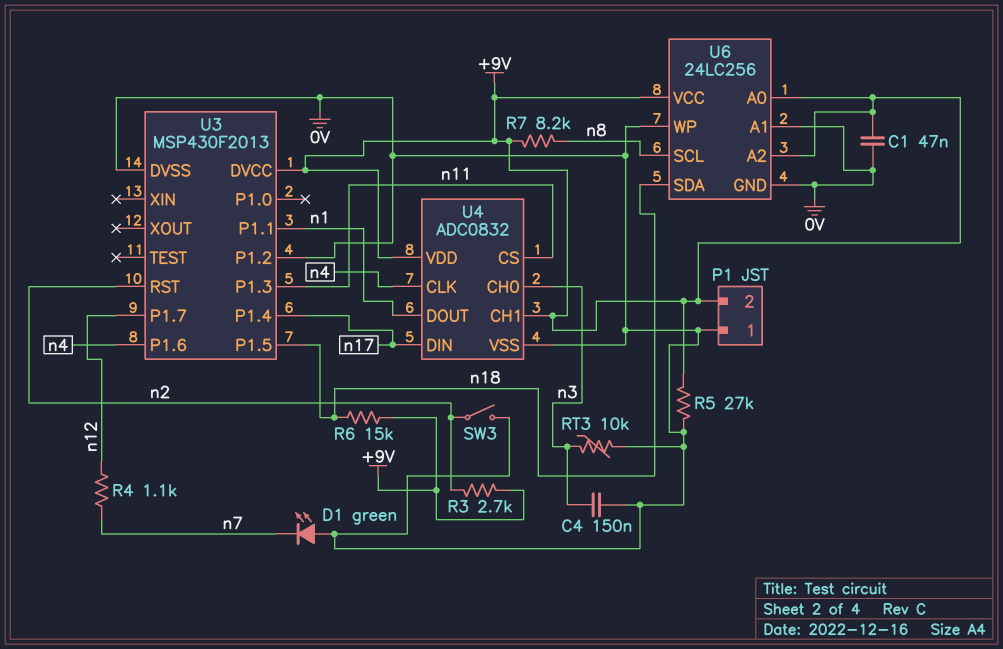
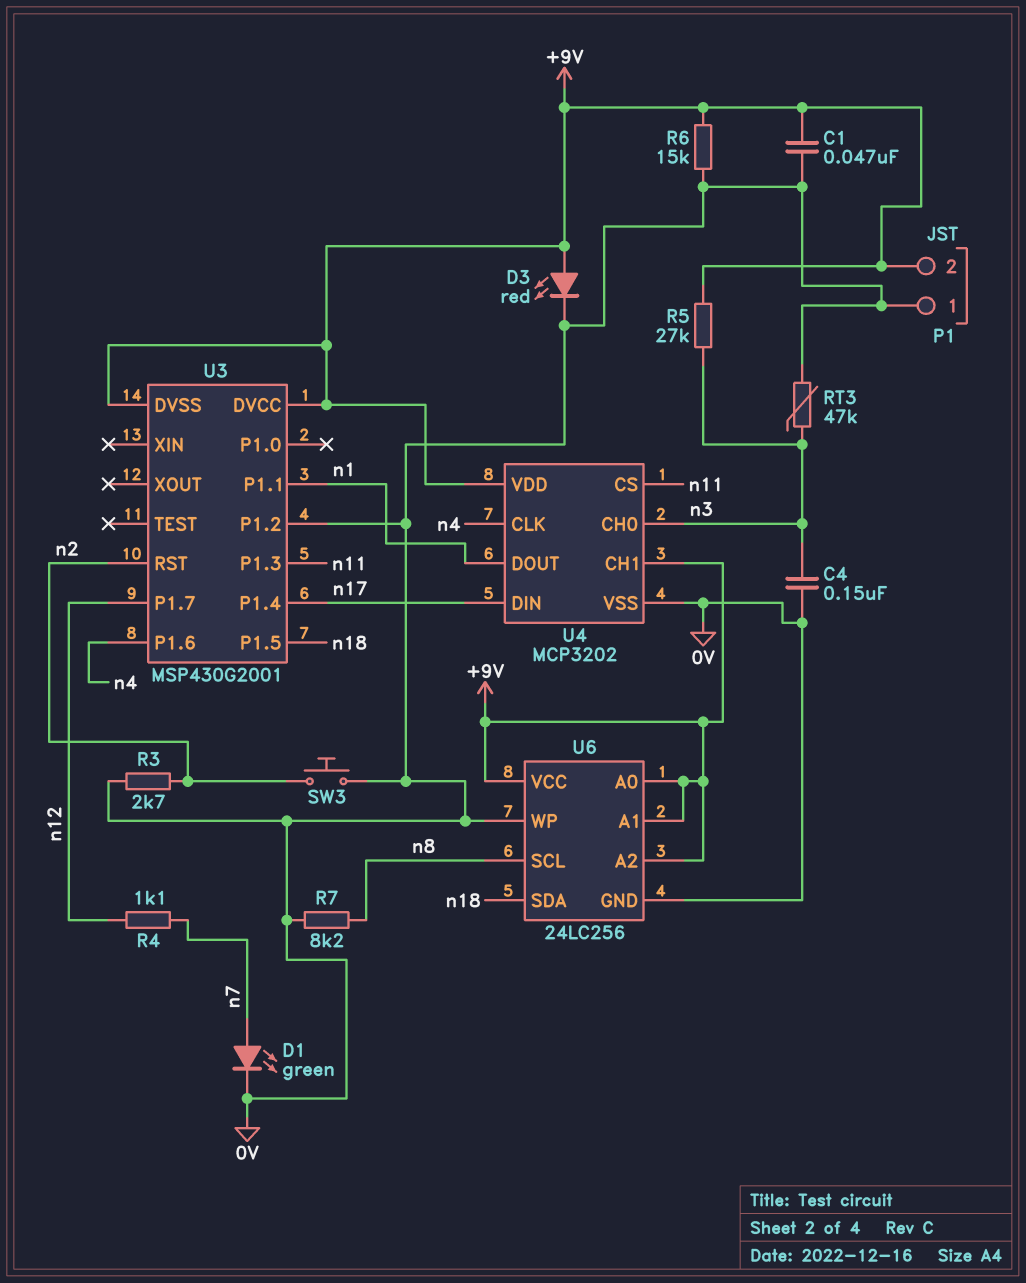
D1: LED green (A 0V, K n7) -> LED green (A n7, K 0V)
D3: none -> LED red (A +9V, K 0V)
R3: 2.7k (+9V, n2) -> 2.7k (0V, n2)
R5: 27k (+9V, 0V) -> 27k (+9V, n3)
R6: 15k (+9V, n18) -> 15k (+9V, 0V)
R7: 8.2k (+9V, n8) -> 8.2k (0V, n8)
RT3: 10k (0V, n3) -> 47k (0V, n3)
SW3: switch (0V, n2) -> button (0V, n2)
U3: MSP430F2013 -> MSP430G2001
U3 pin DVSS: 0V -> +9V
U4: ADC0832 -> MCP3202
U6 pin A1: 0V -> +9V

